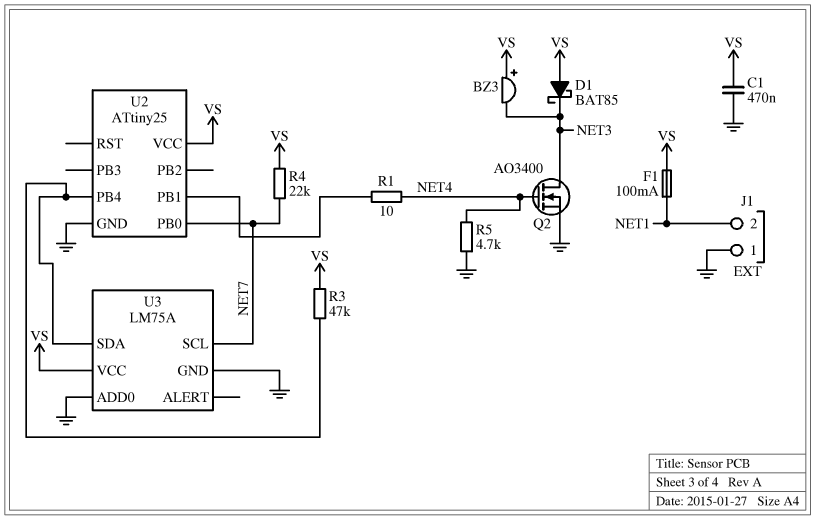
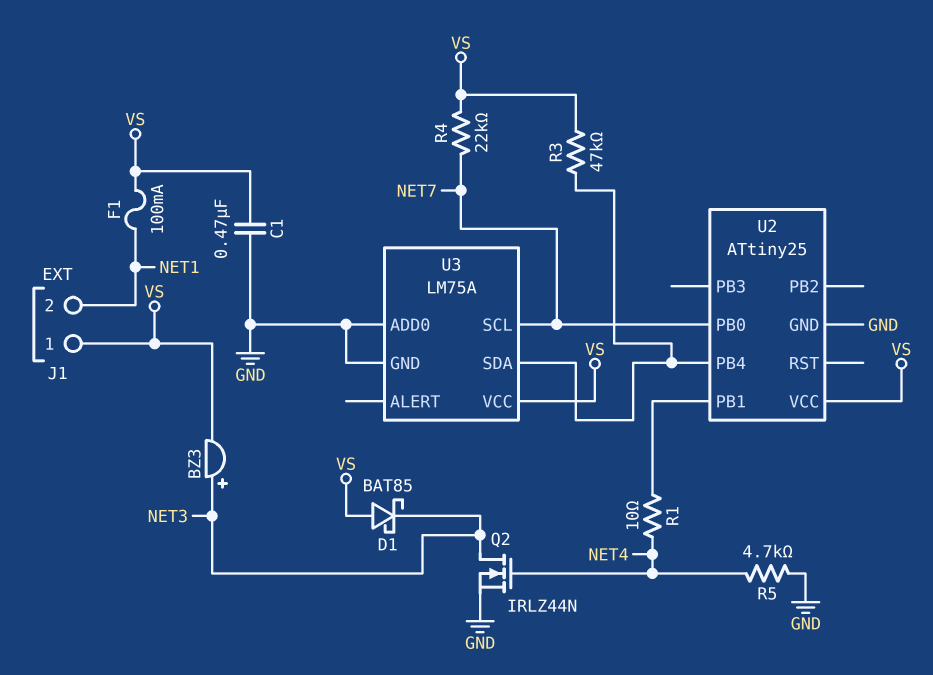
BZ3: buzzer (plus VS, minus NET3) -> buzzer (plus NET3, minus VS)
J1 pin 1: GND -> VS
Q2: NMOS AO3400 (G NET4, D NET3, S GND) -> NMOS IRLZ44N (G NET4, D NET3, S GND)

